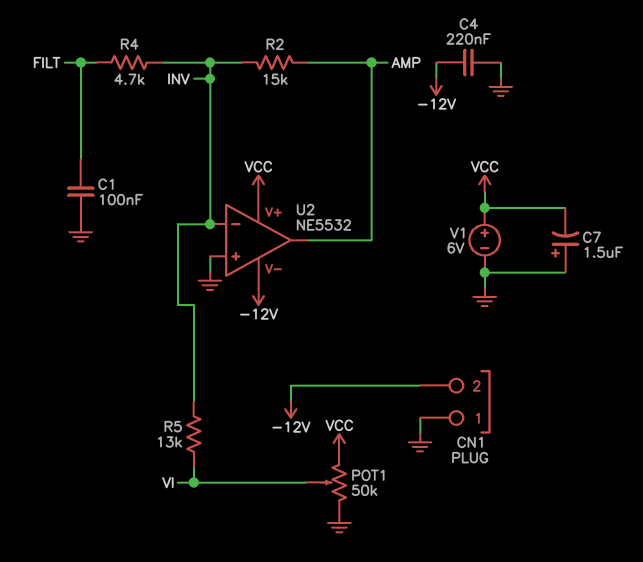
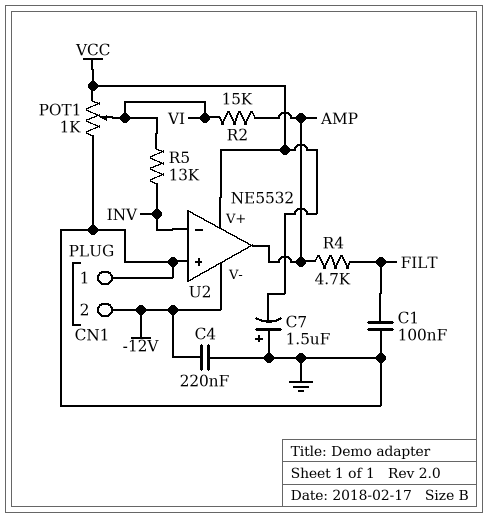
POT1: 50k (GND, VCC, wiper VI) -> 1k (GND, VCC, wiper VI)
R2: 15k (AMP, INV) -> 15k (AMP, VI)
R4: 4.7k (FILT, INV) -> 4.7k (AMP, FILT)
V1: 6V (plus VCC, minus GND) -> none

